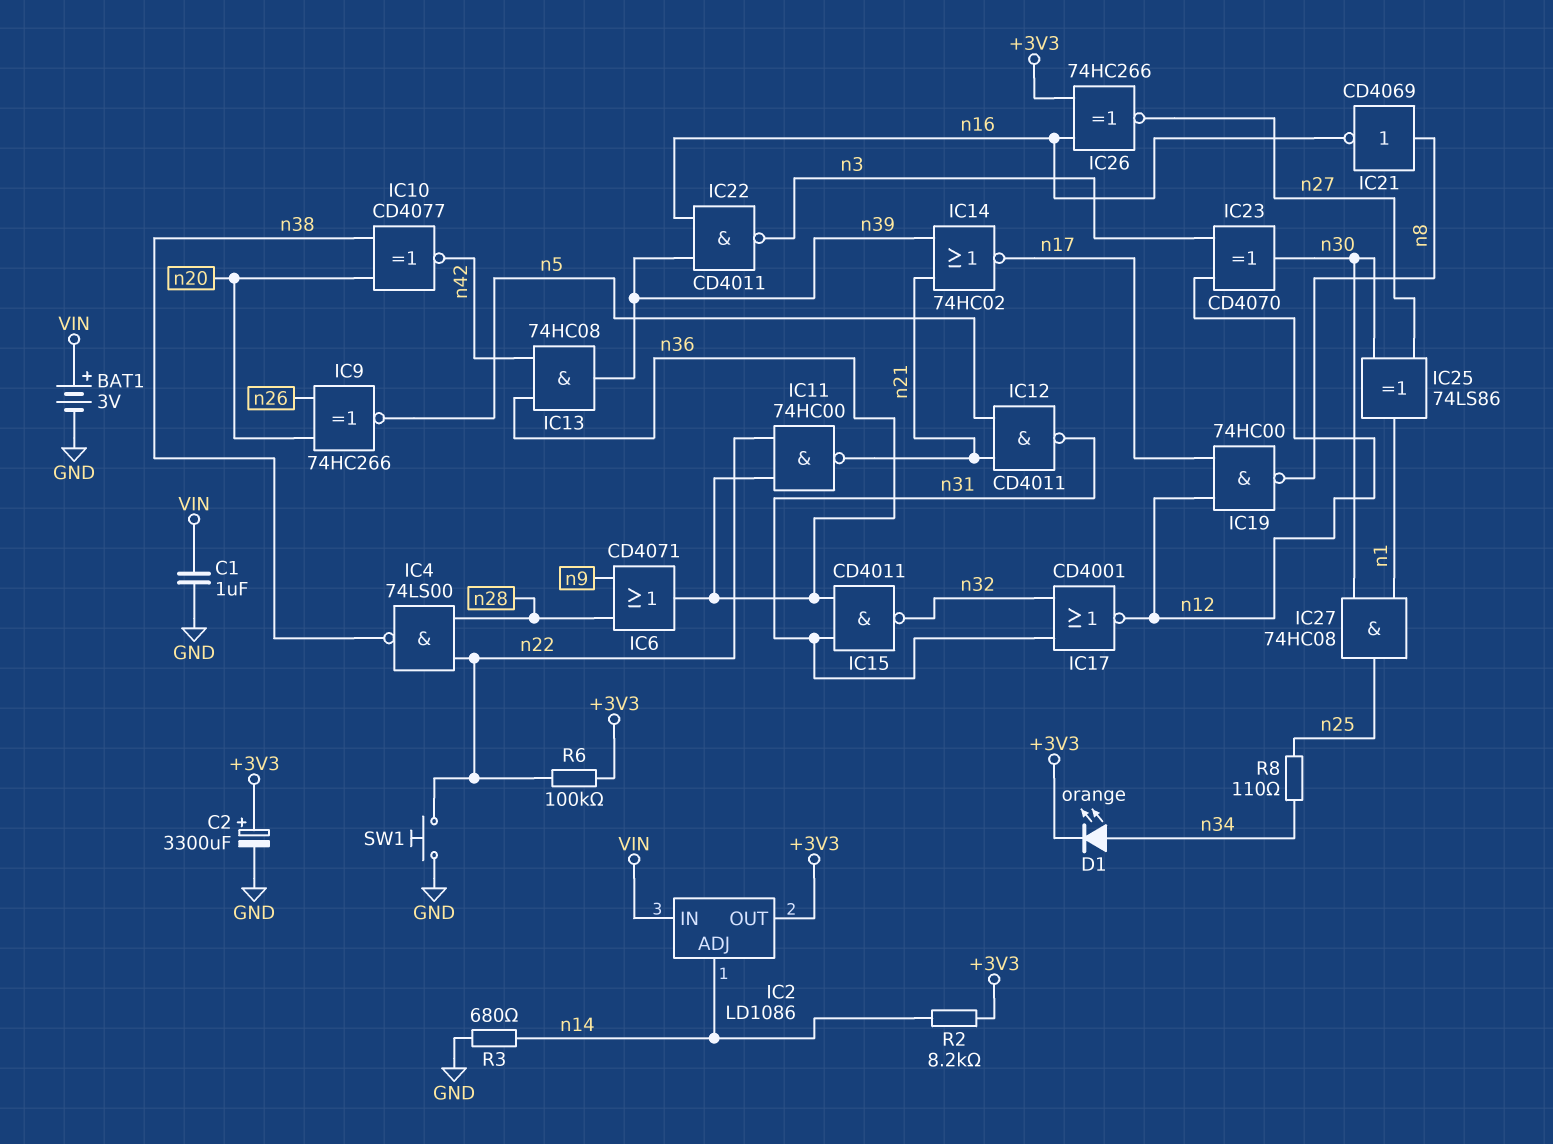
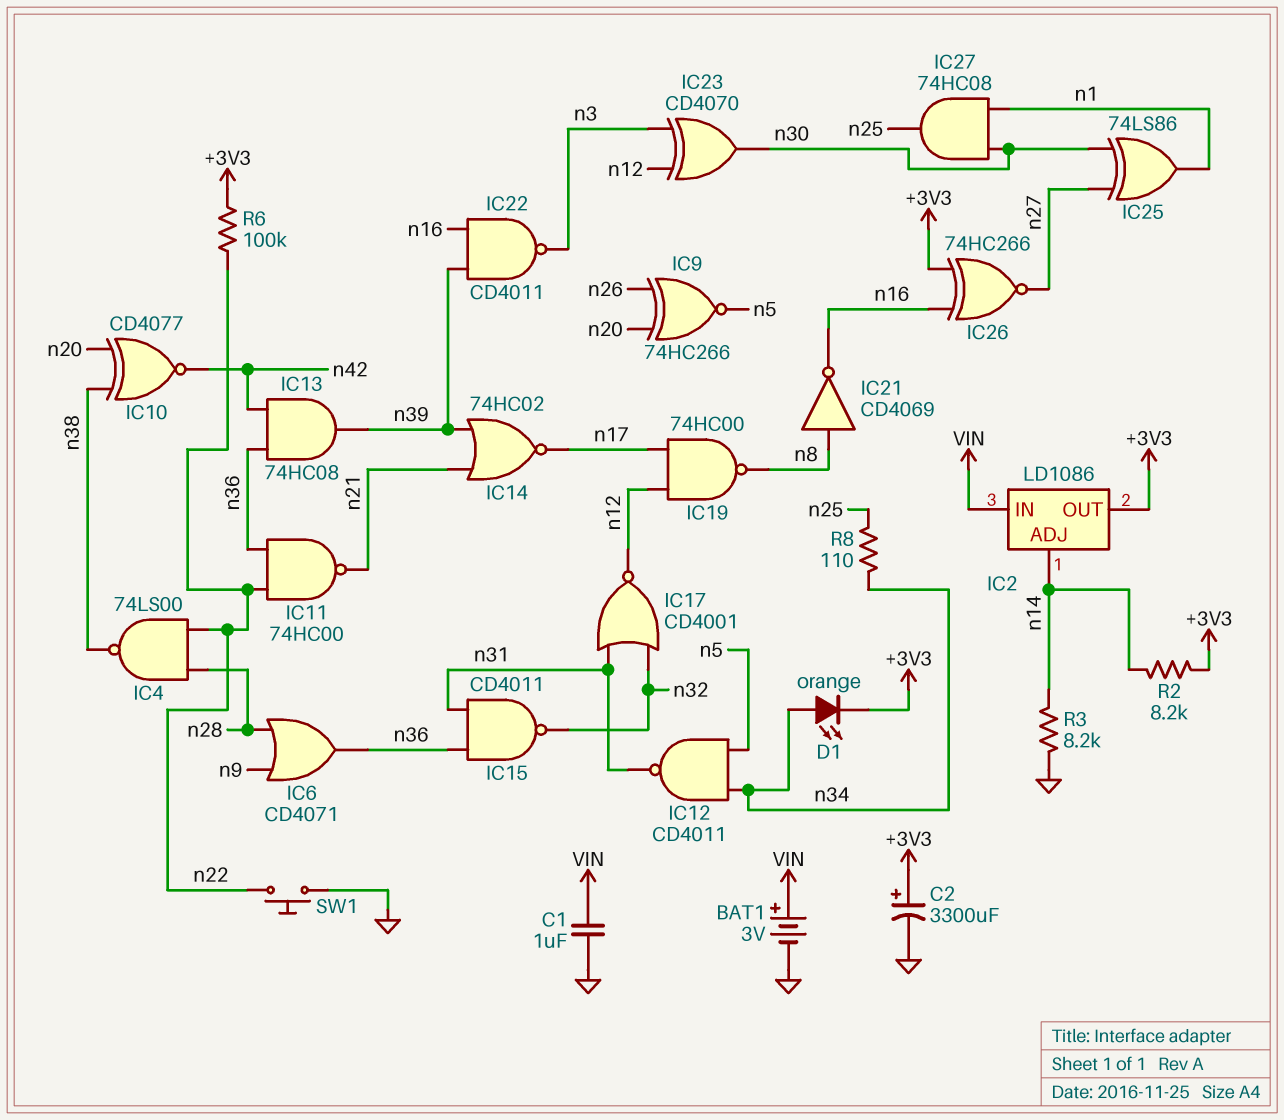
IC12: NAND CD4011 (in n5, in n21, out n31) -> NAND CD4011 (in n5, in n34, out n31)
R3: 680 (GND, n14) -> 8.2k (GND, n14)

